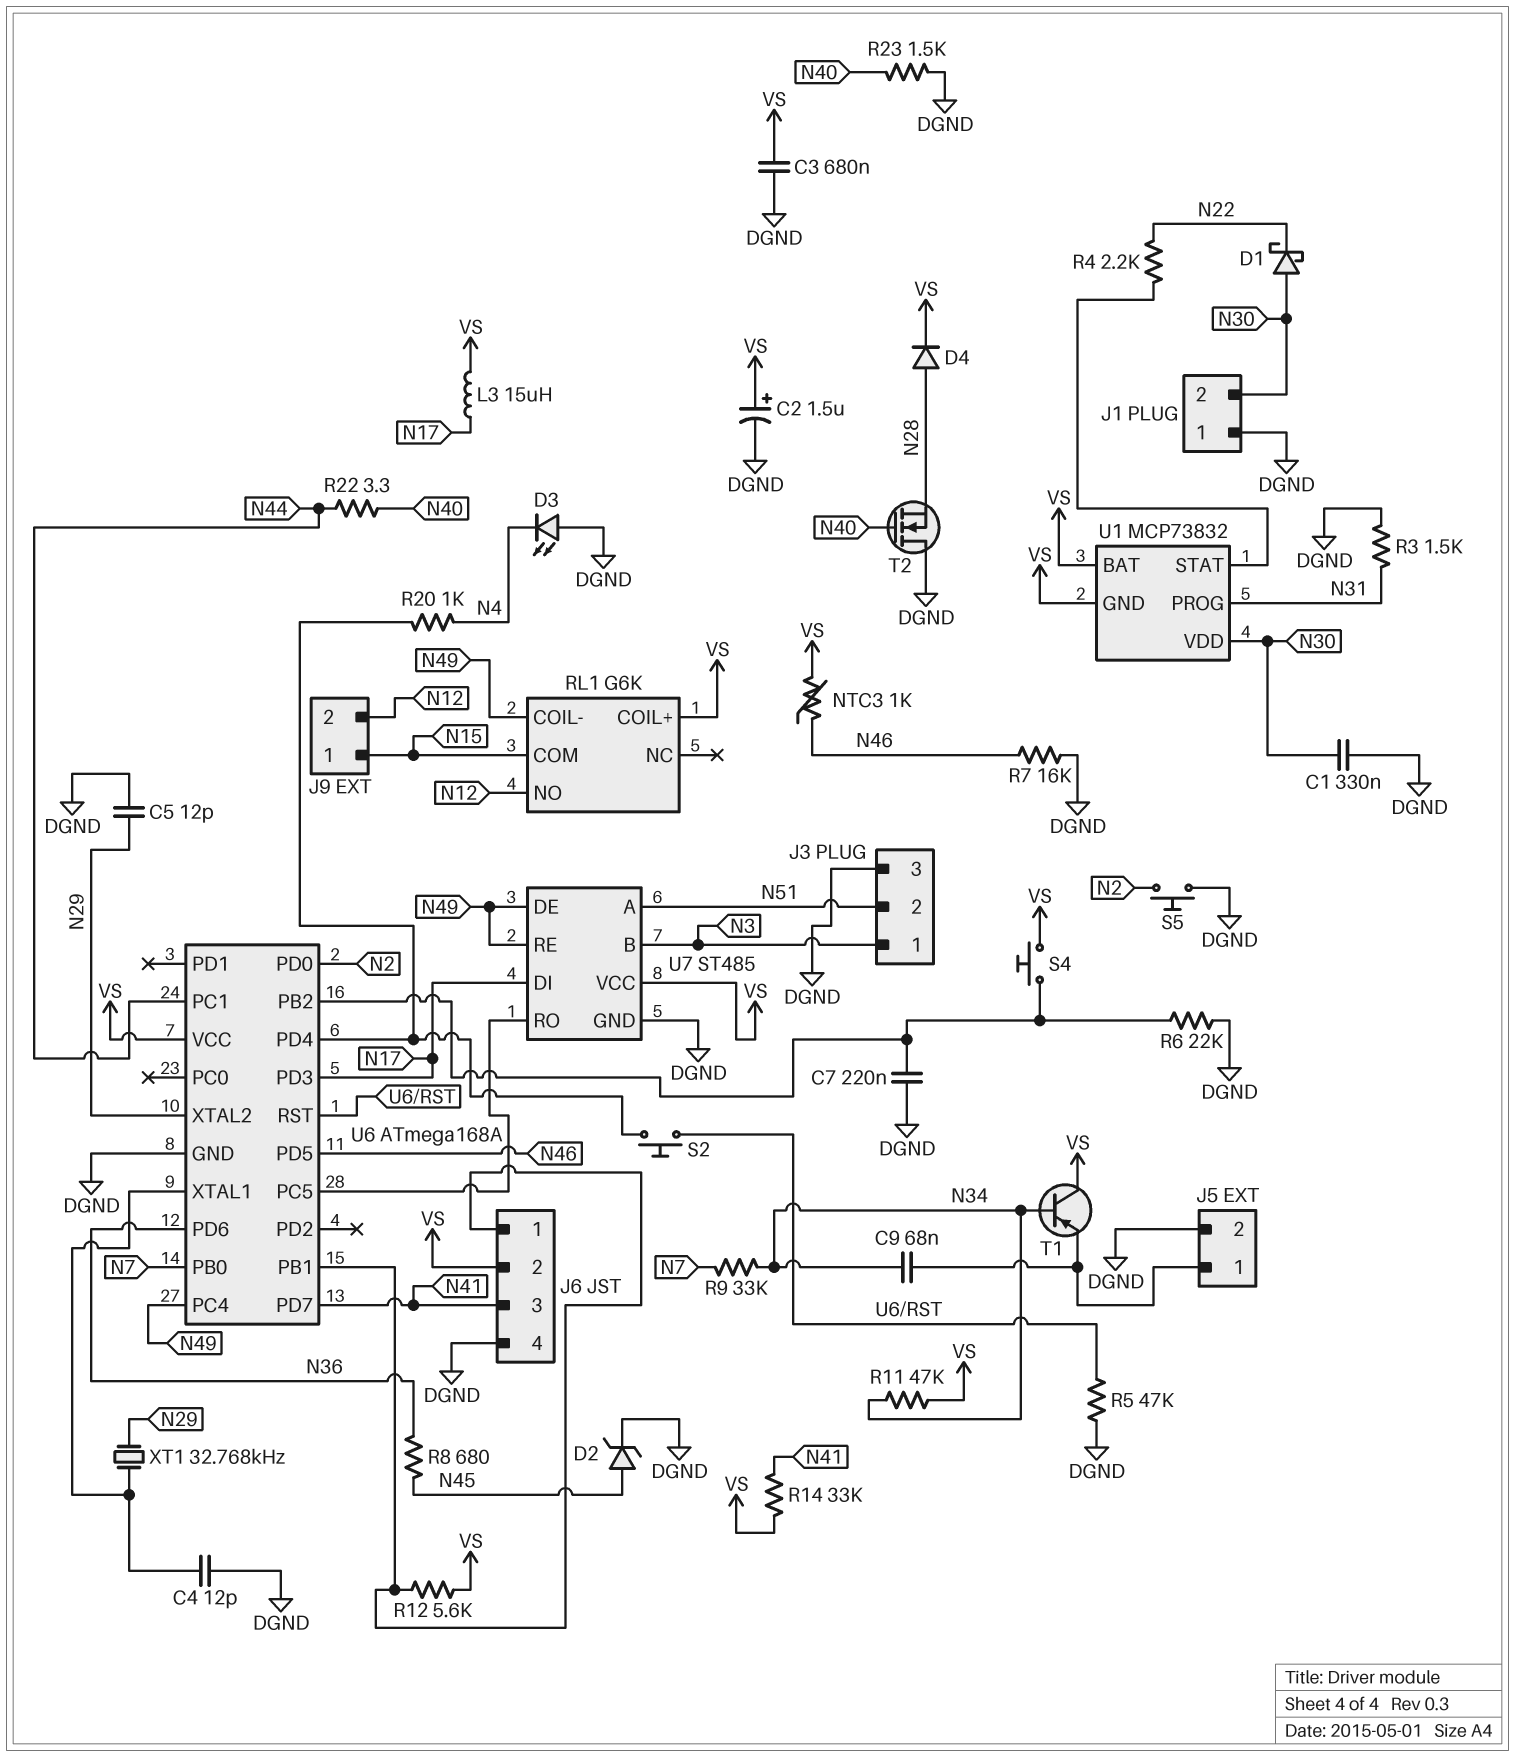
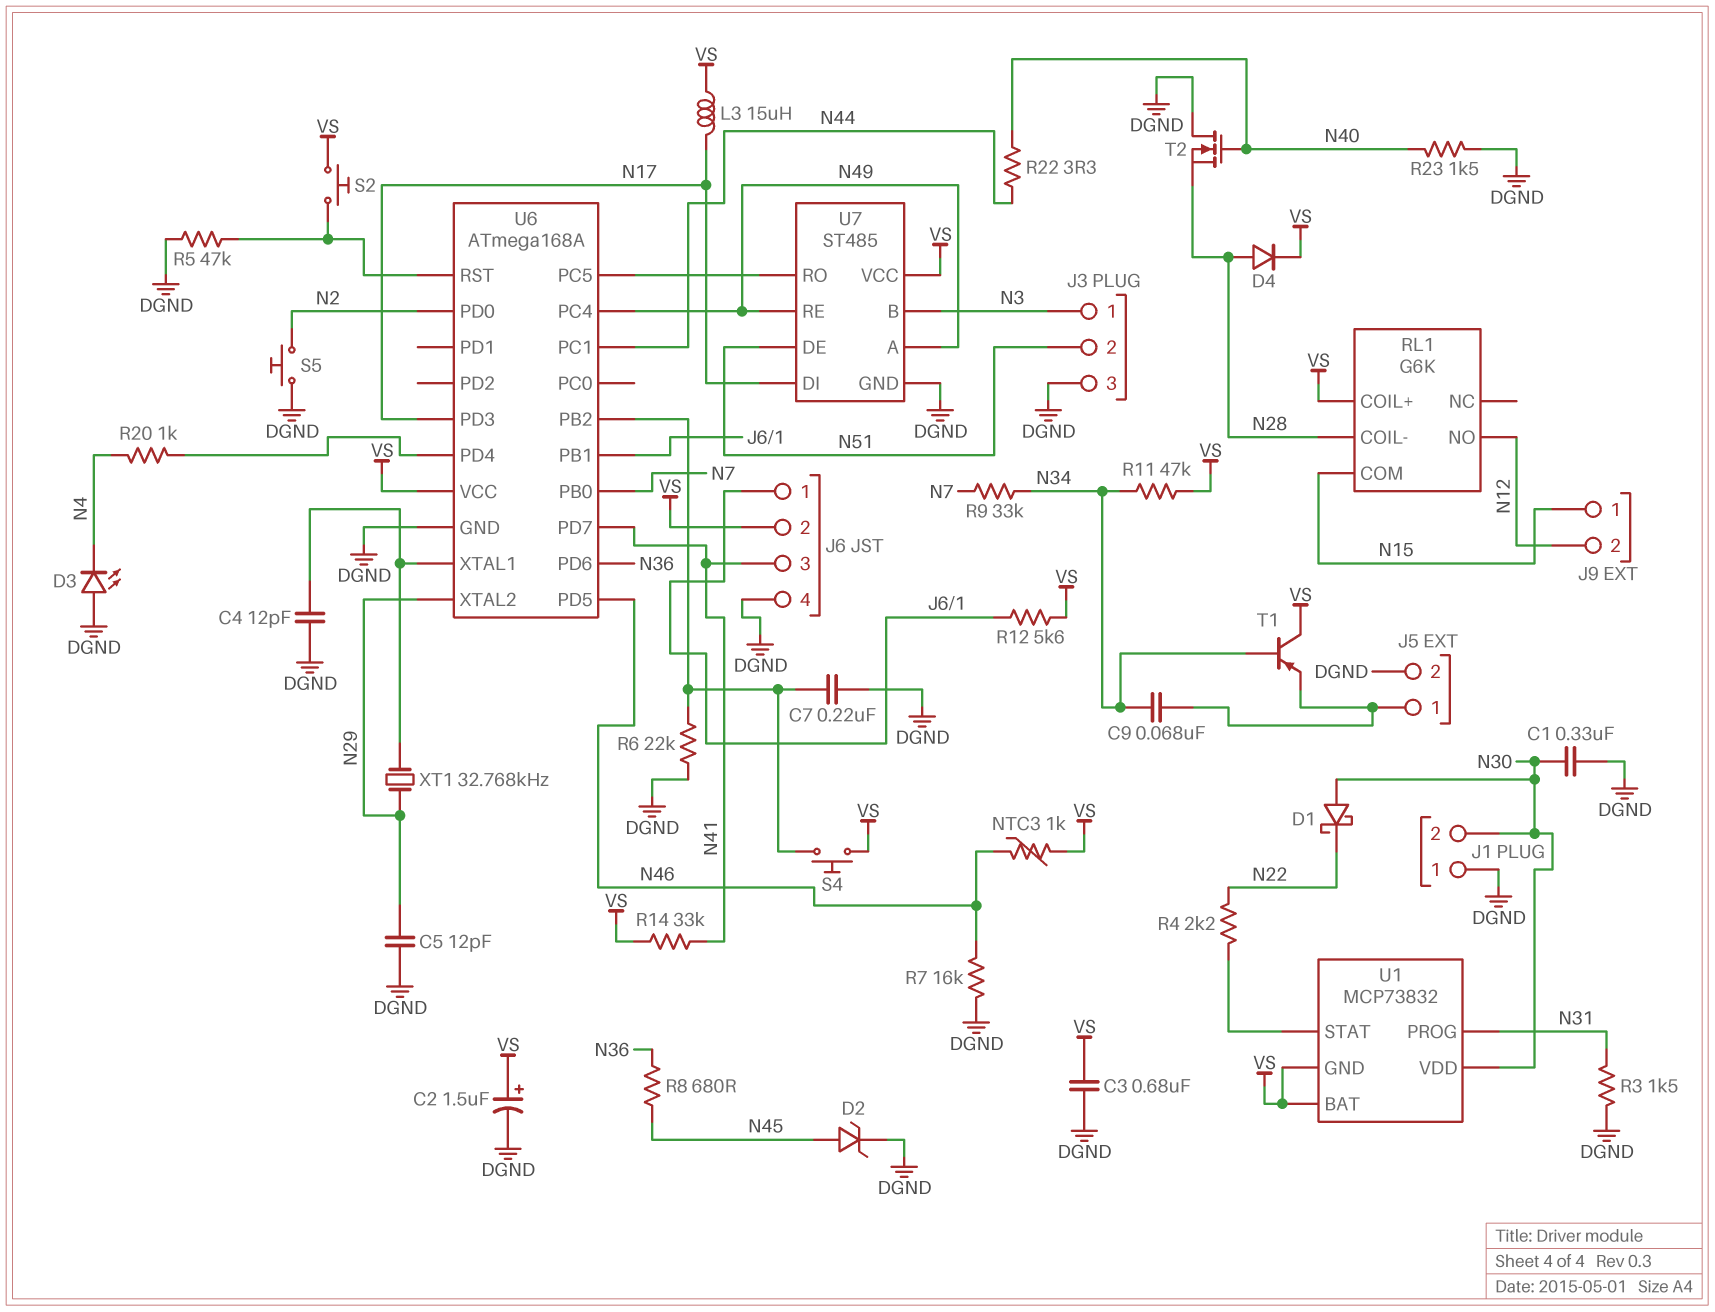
RL1 pin COIL-: N49 -> N28
S2: button (U6/PD4, U6/RST) -> button (U6/RST, VS)
U7 pin A: N51 -> N49
U7 pin DE: N49 -> N51

